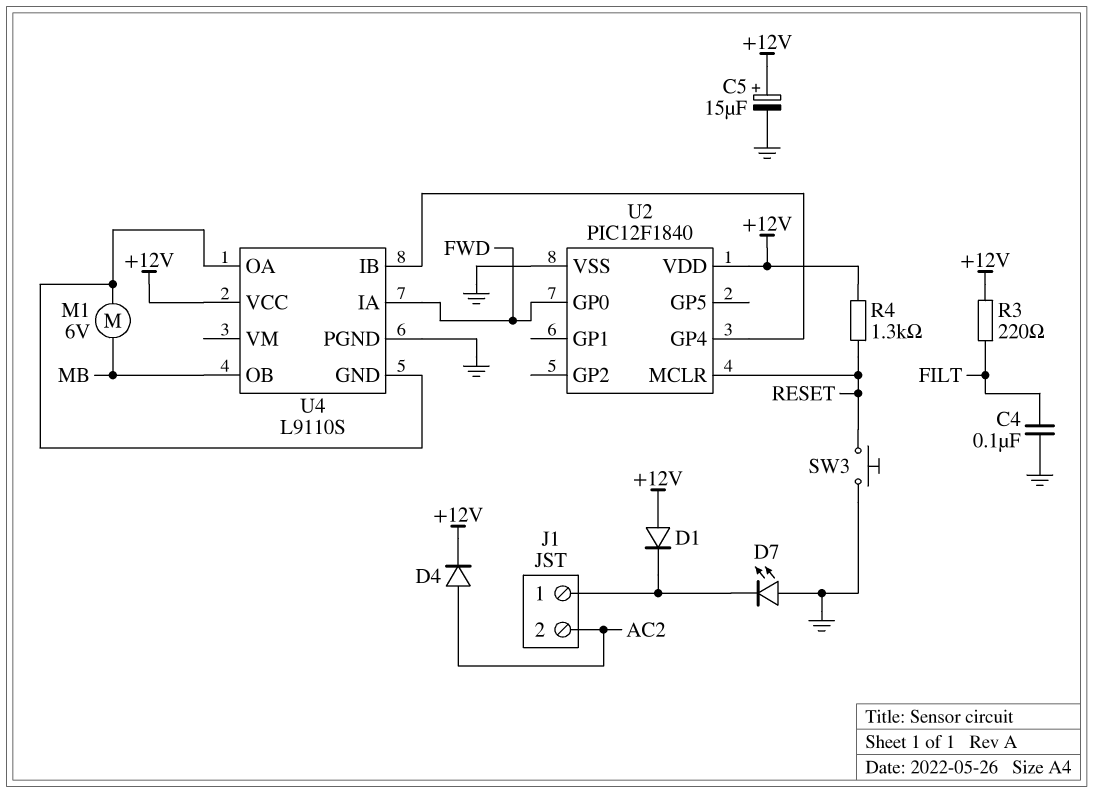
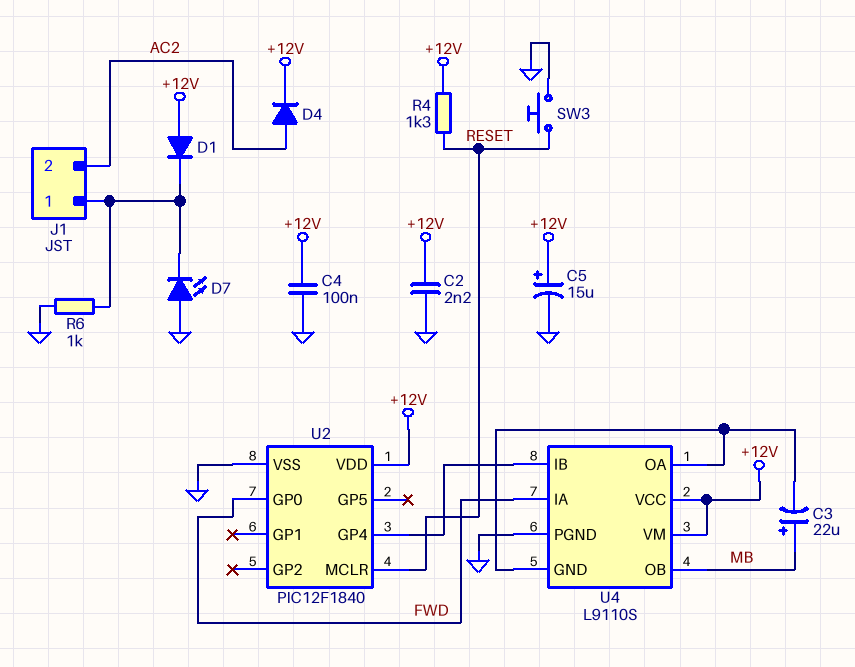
C2: none -> 2.2nF (+12V, GND)
C3: none -> 22uF (plus MB, minus U4/GND)
C4: 100nF (FILT, GND) -> 100nF (+12V, GND)
M1: motor 6V (MB, U4/GND) -> none
R3: 220 (+12V, FILT) -> none
R6: none -> 1k (GND, J1/1)
U4 pin VM: none -> +12V

